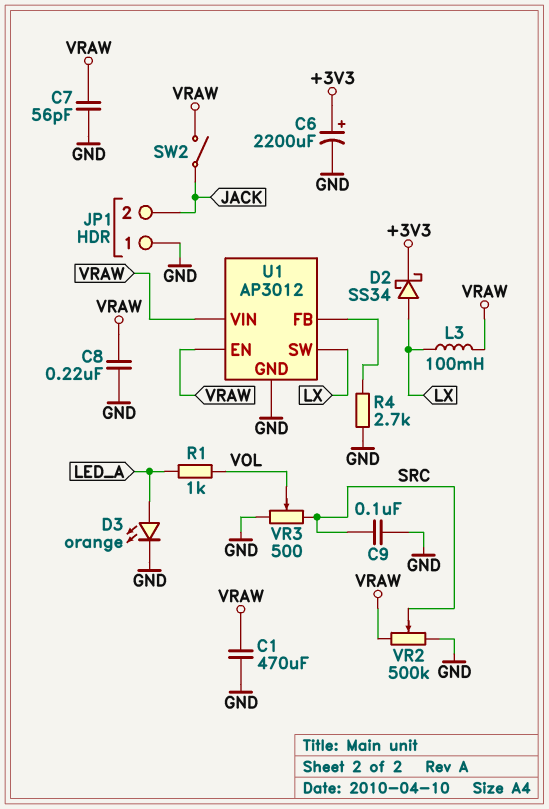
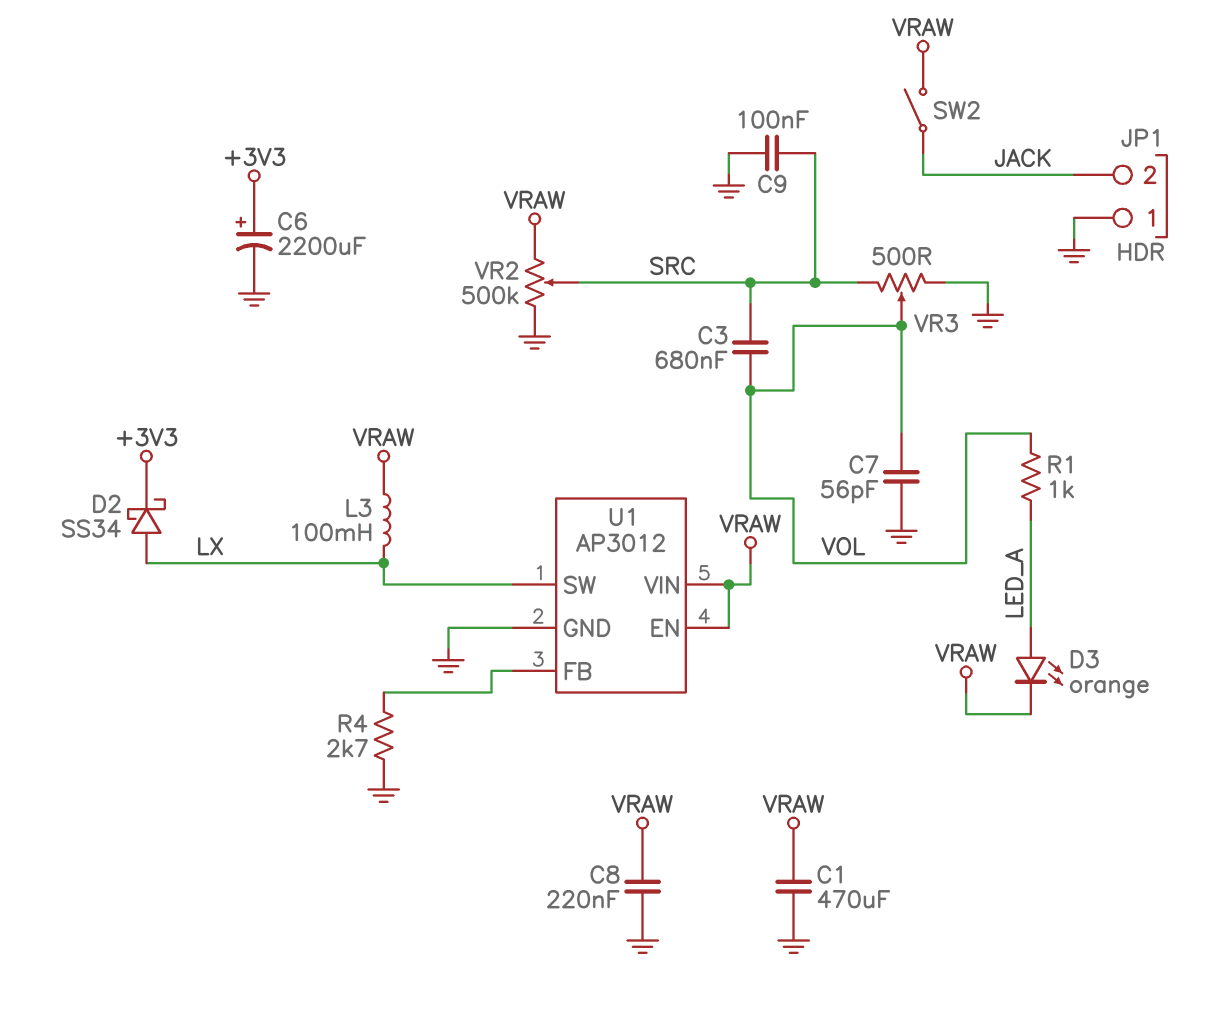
C3: none -> 680nF (SRC, VOL)
C7: 56pF (GND, VRAW) -> 56pF (GND, VOL)
D3: LED orange (A LED_A, K GND) -> LED orange (A LED_A, K VRAW)

